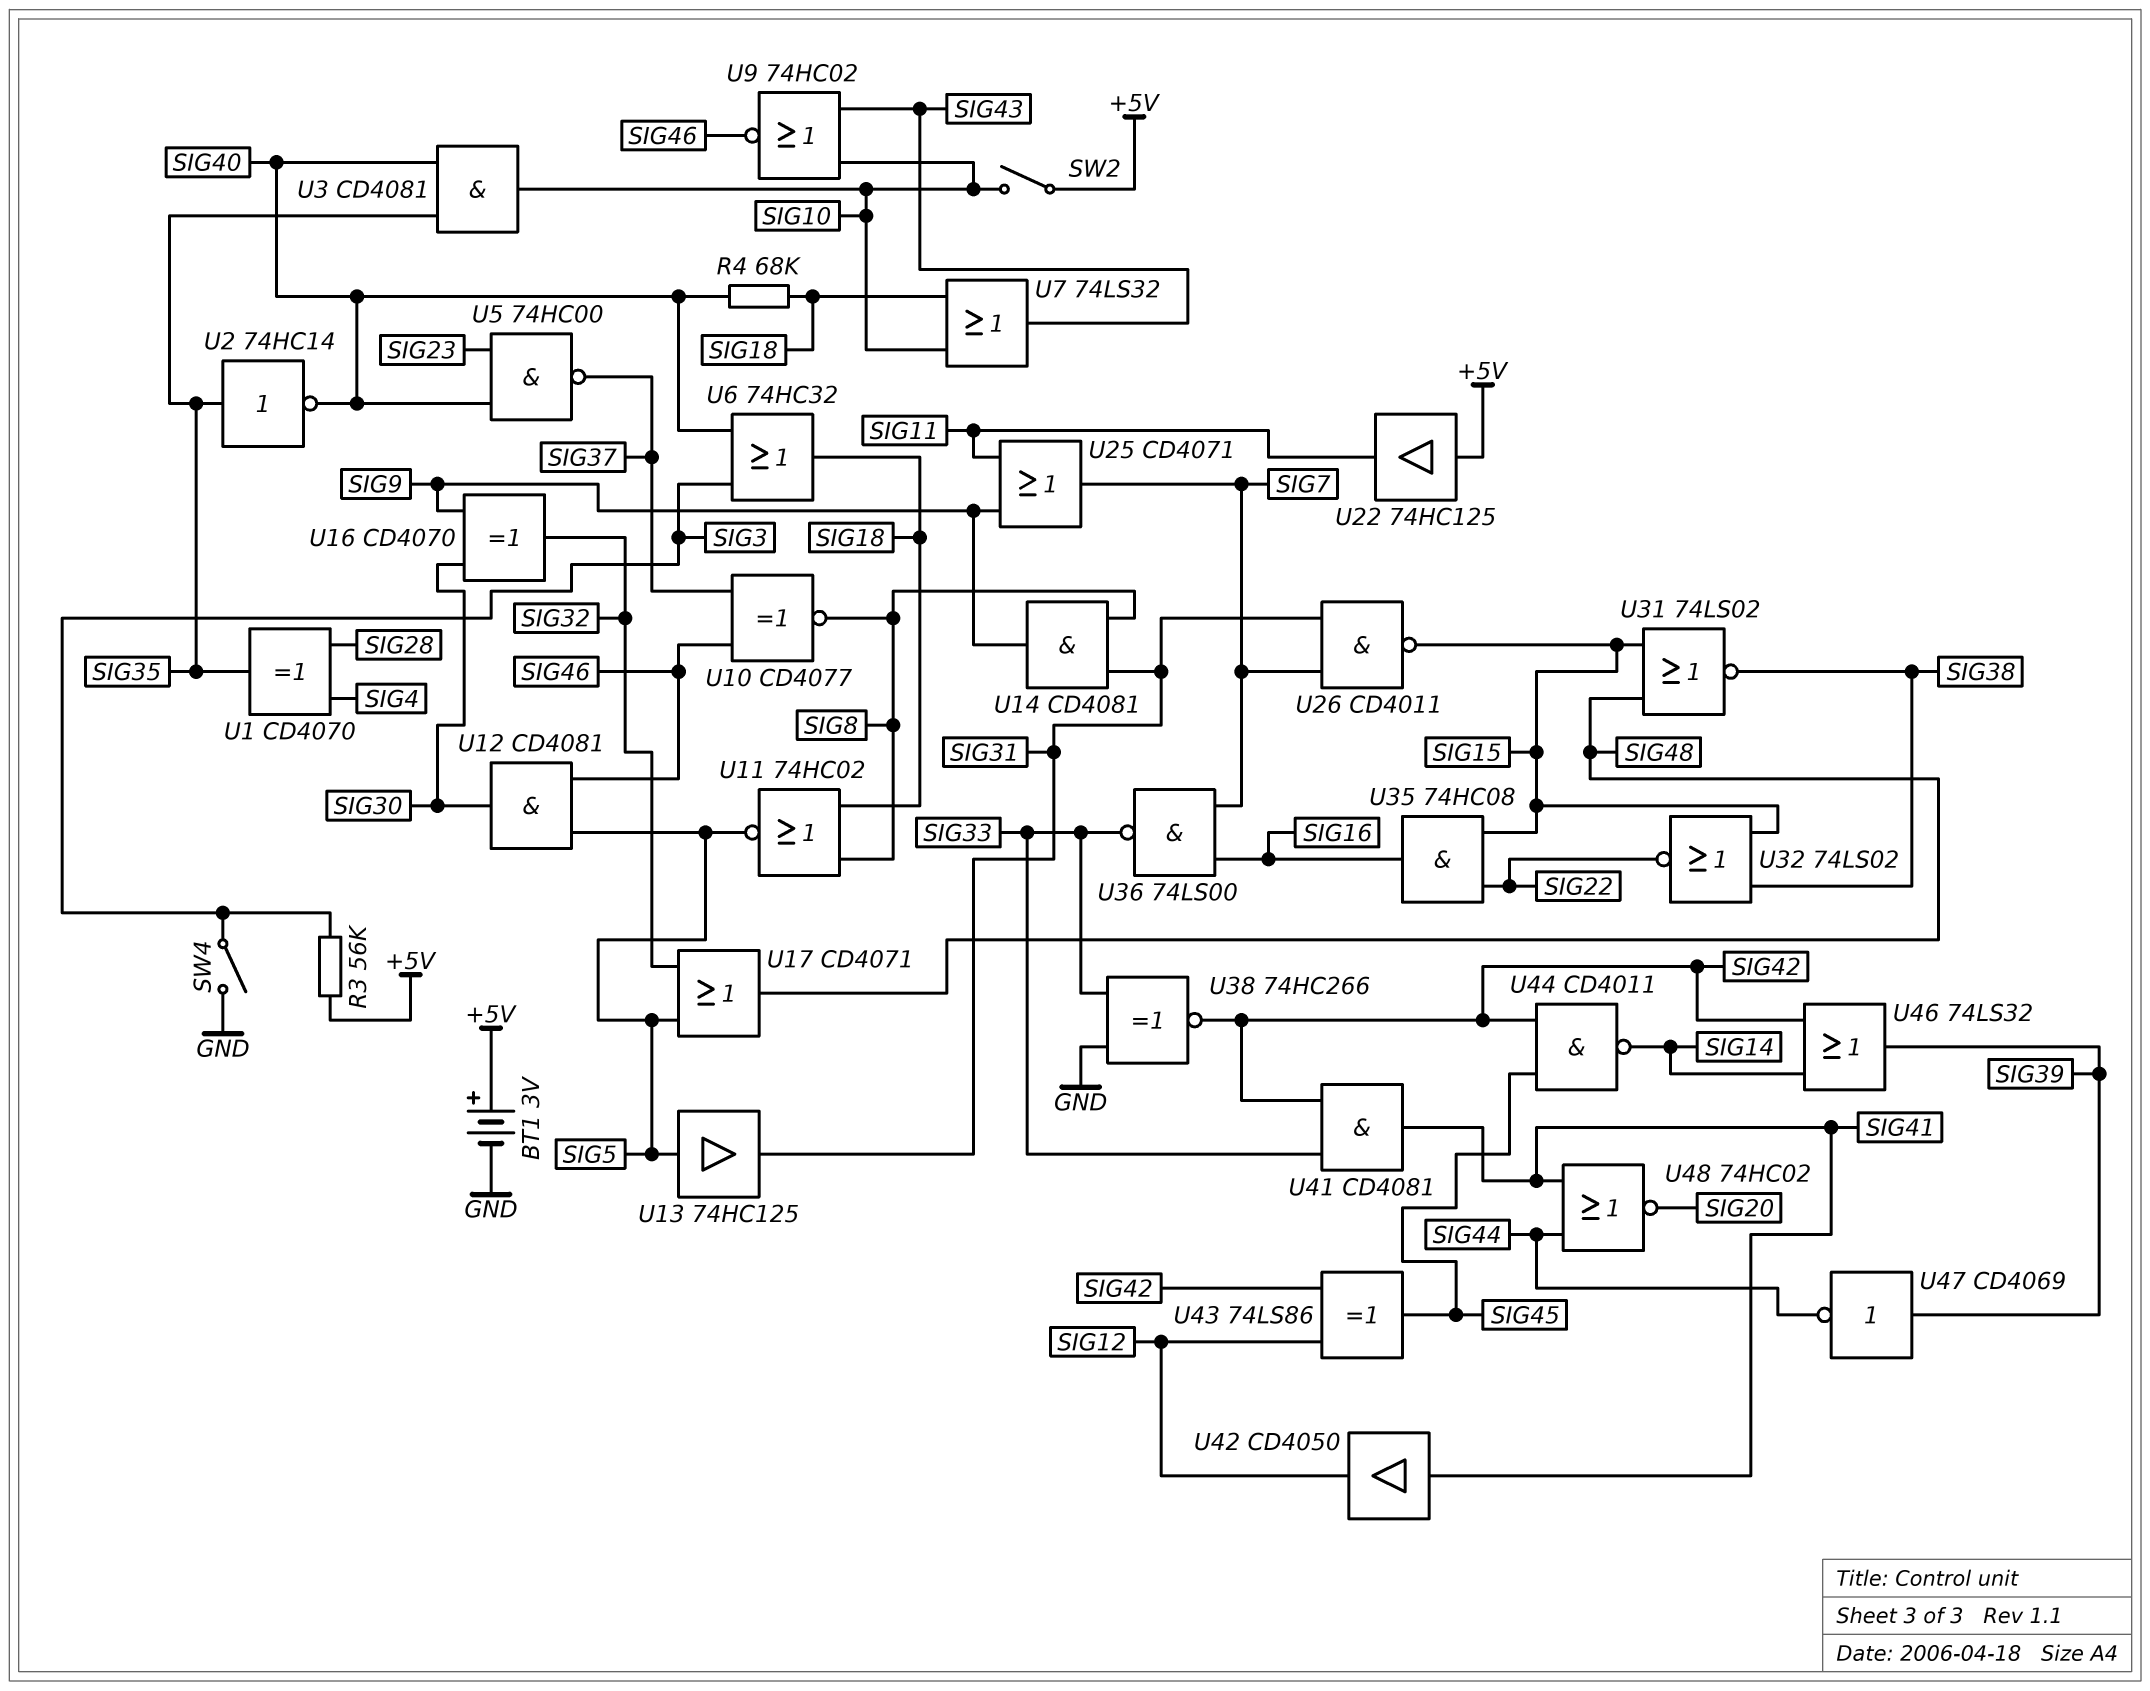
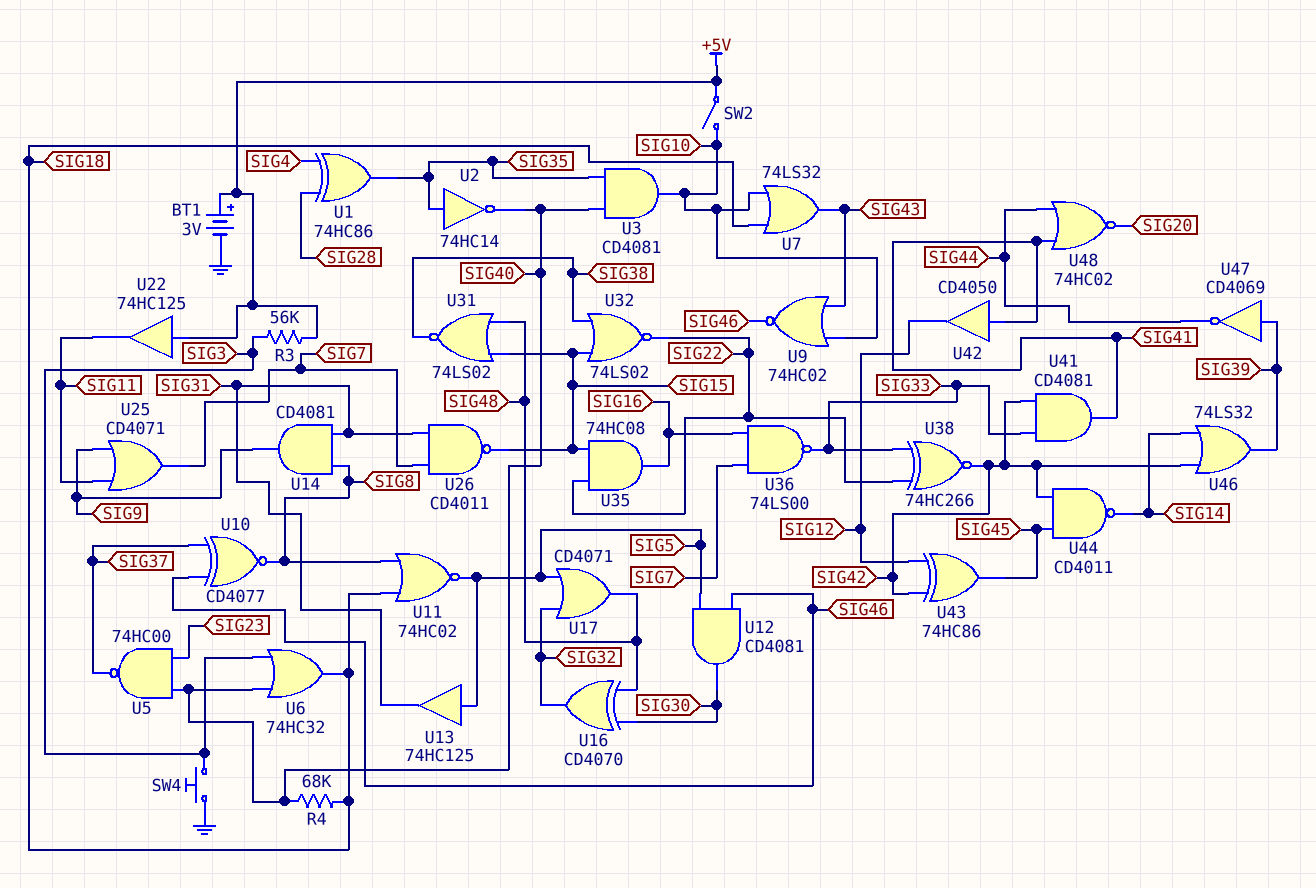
SW4: switch (GND, SIG3) -> button (GND, SIG3)
U1: XOR CD4070 (in SIG4, in SIG28, out SIG35) -> XOR 74HC86 (in SIG4, in SIG28, out SIG35)
U16: XOR CD4070 (in SIG9, in SIG30, out SIG32) -> XOR CD4070 (in SIG30, in SIG48, out SIG32)
U38: XNOR 74HC266 (in GND, in SIG33, out SIG42) -> XNOR 74HC266 (in SIG22, in SIG33, out SIG42)
U43: XOR 74LS86 (in SIG12, in SIG42, out SIG45) -> XOR 74HC86 (in SIG12, in SIG42, out SIG45)

